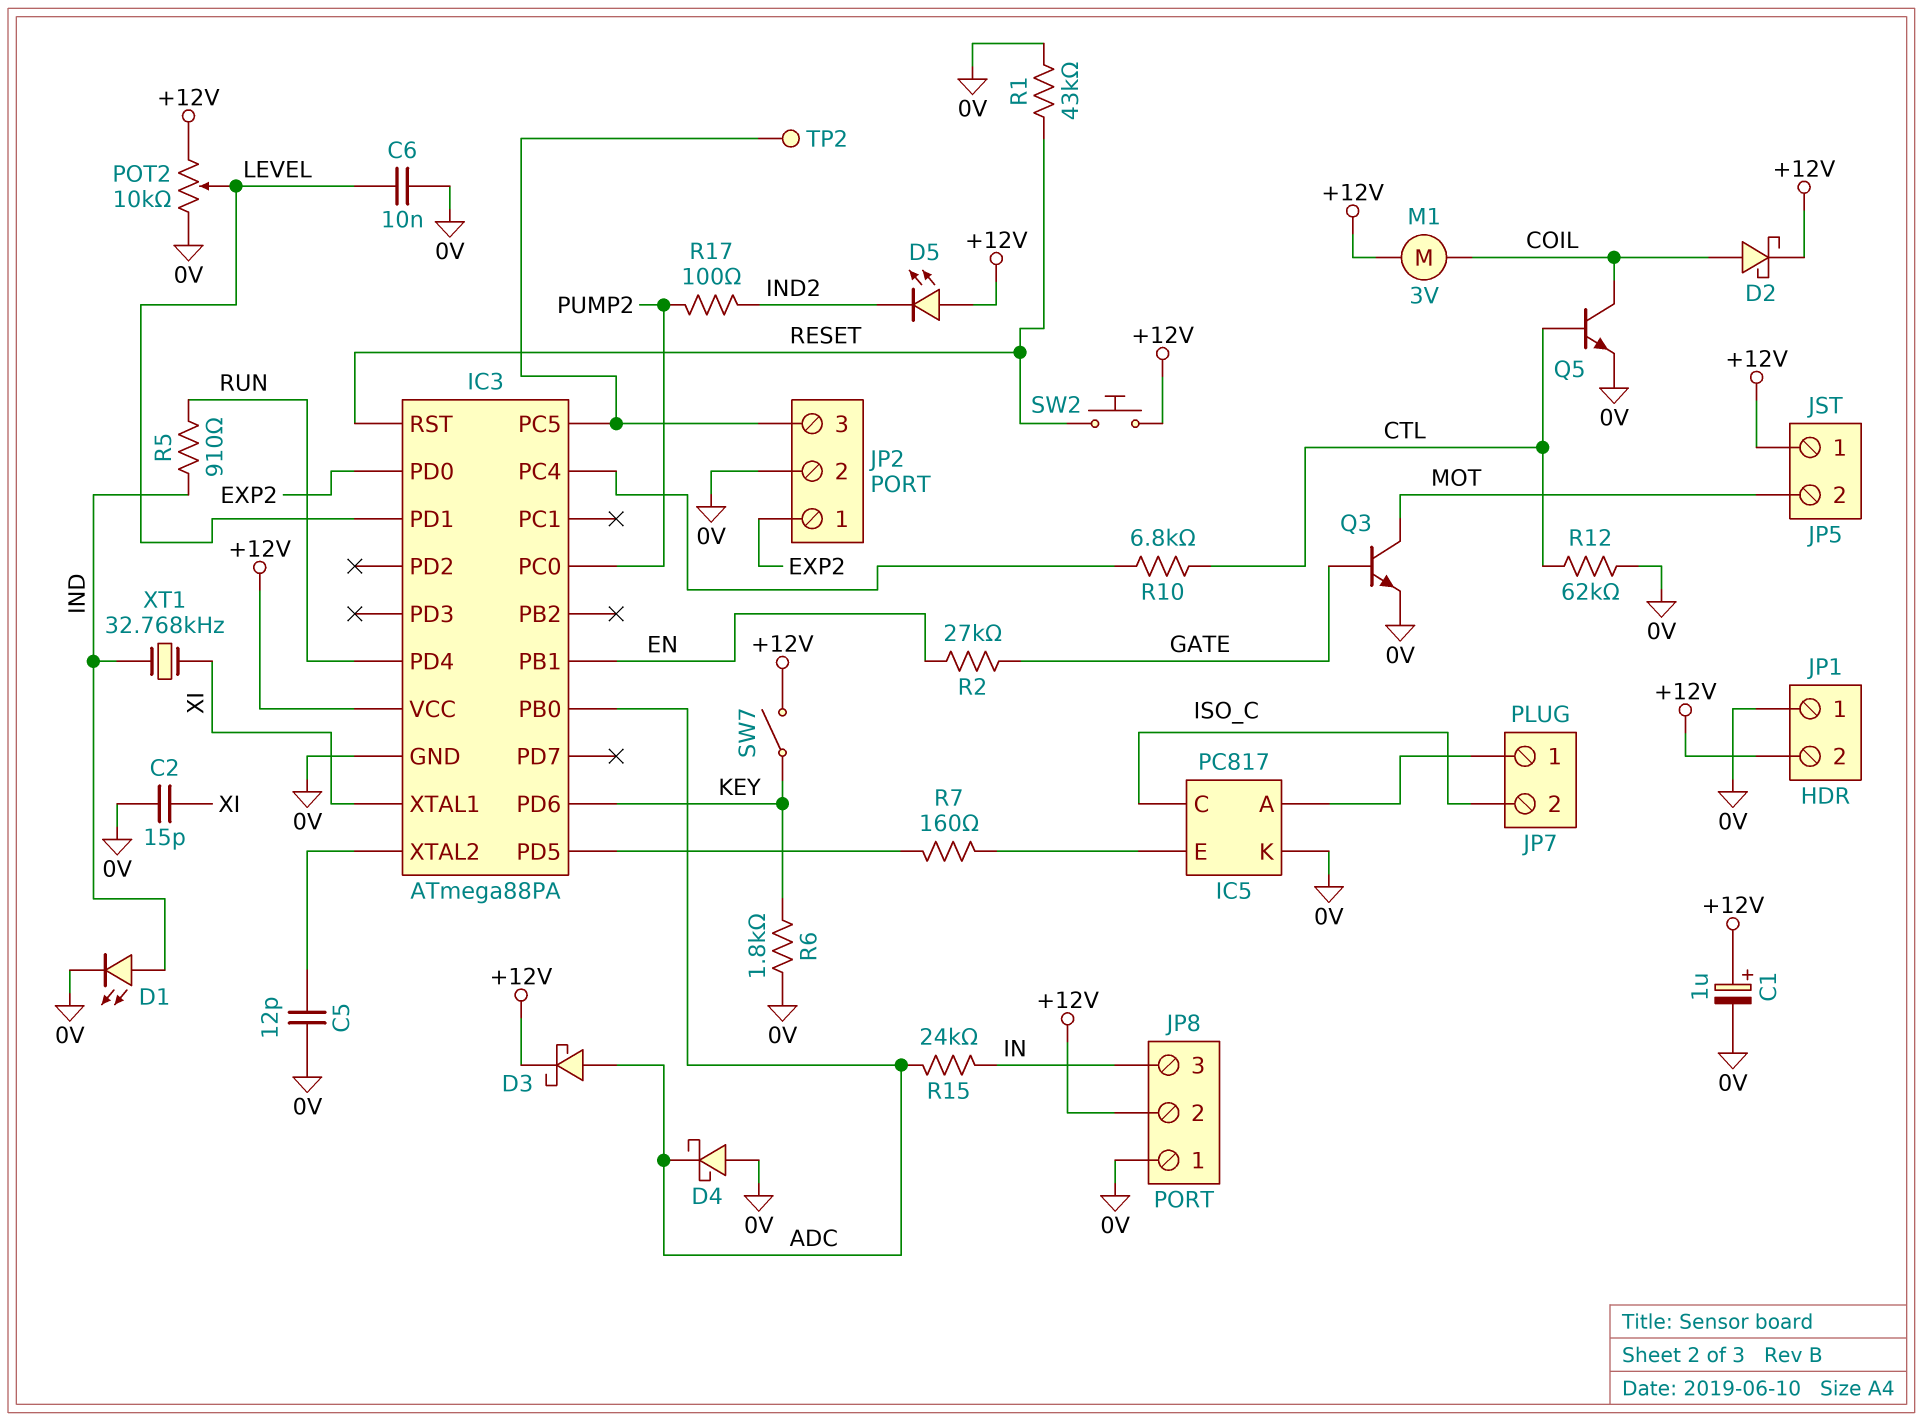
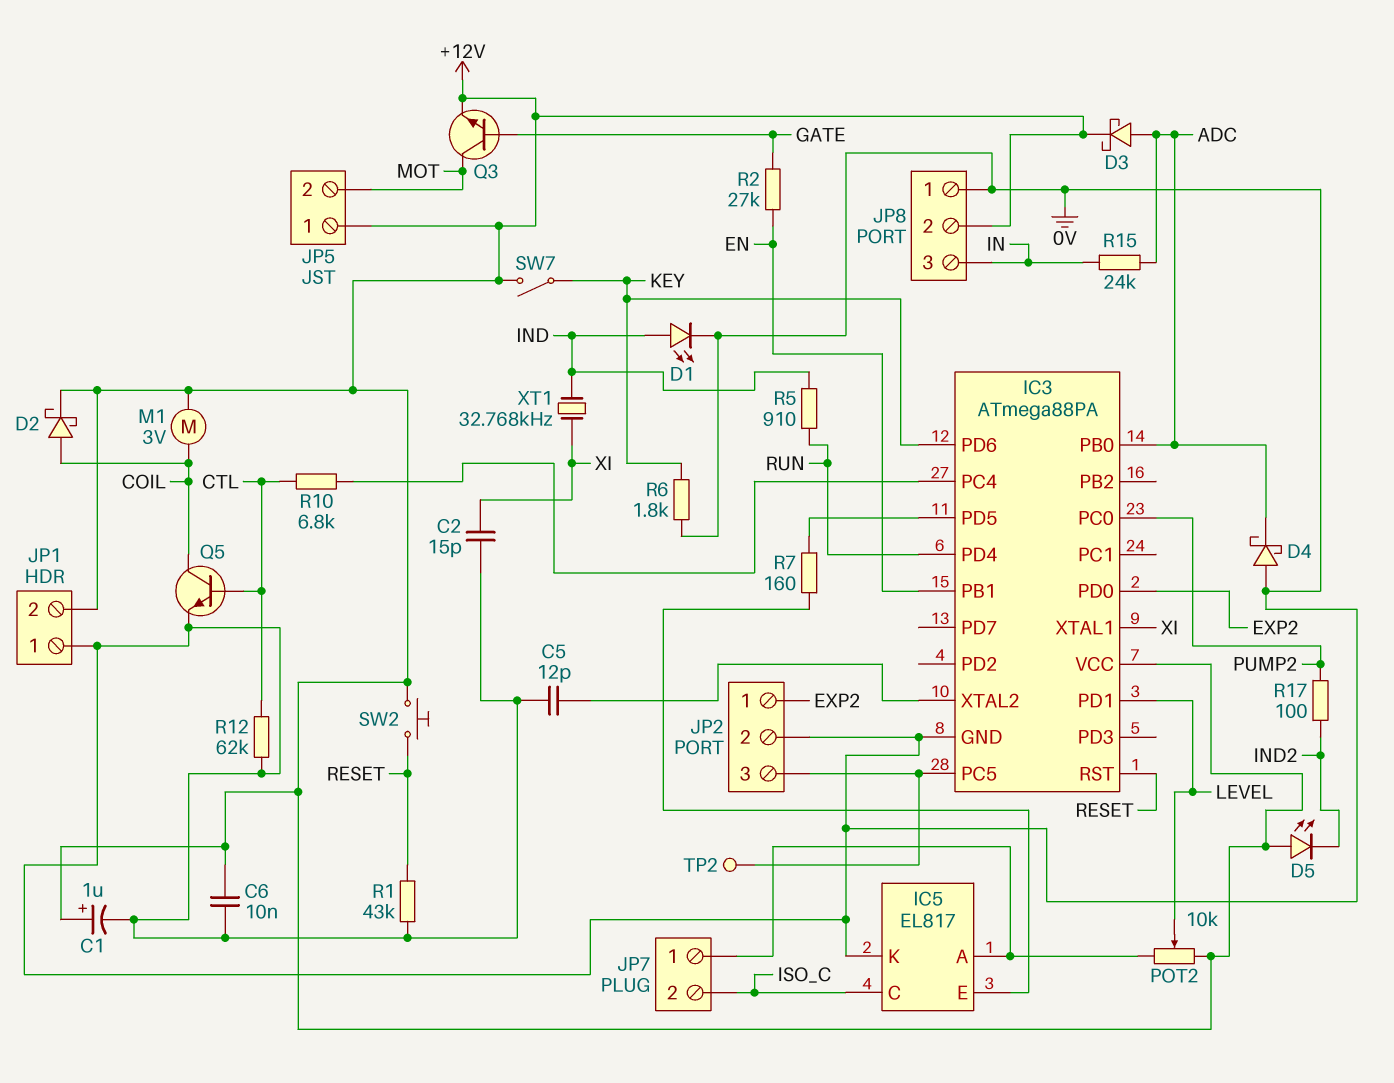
C6: 10nF (0V, LEVEL) -> 10nF (+12V, 0V)
IC5: PC817 -> EL817
POT2: 10k (+12V, 0V, wiper LEVEL) -> 10k (+12V, IC5/A, wiper LEVEL)
Q3: NPN (B GATE, C MOT, E 0V) -> NPN (B GATE, C MOT, E +12V)

